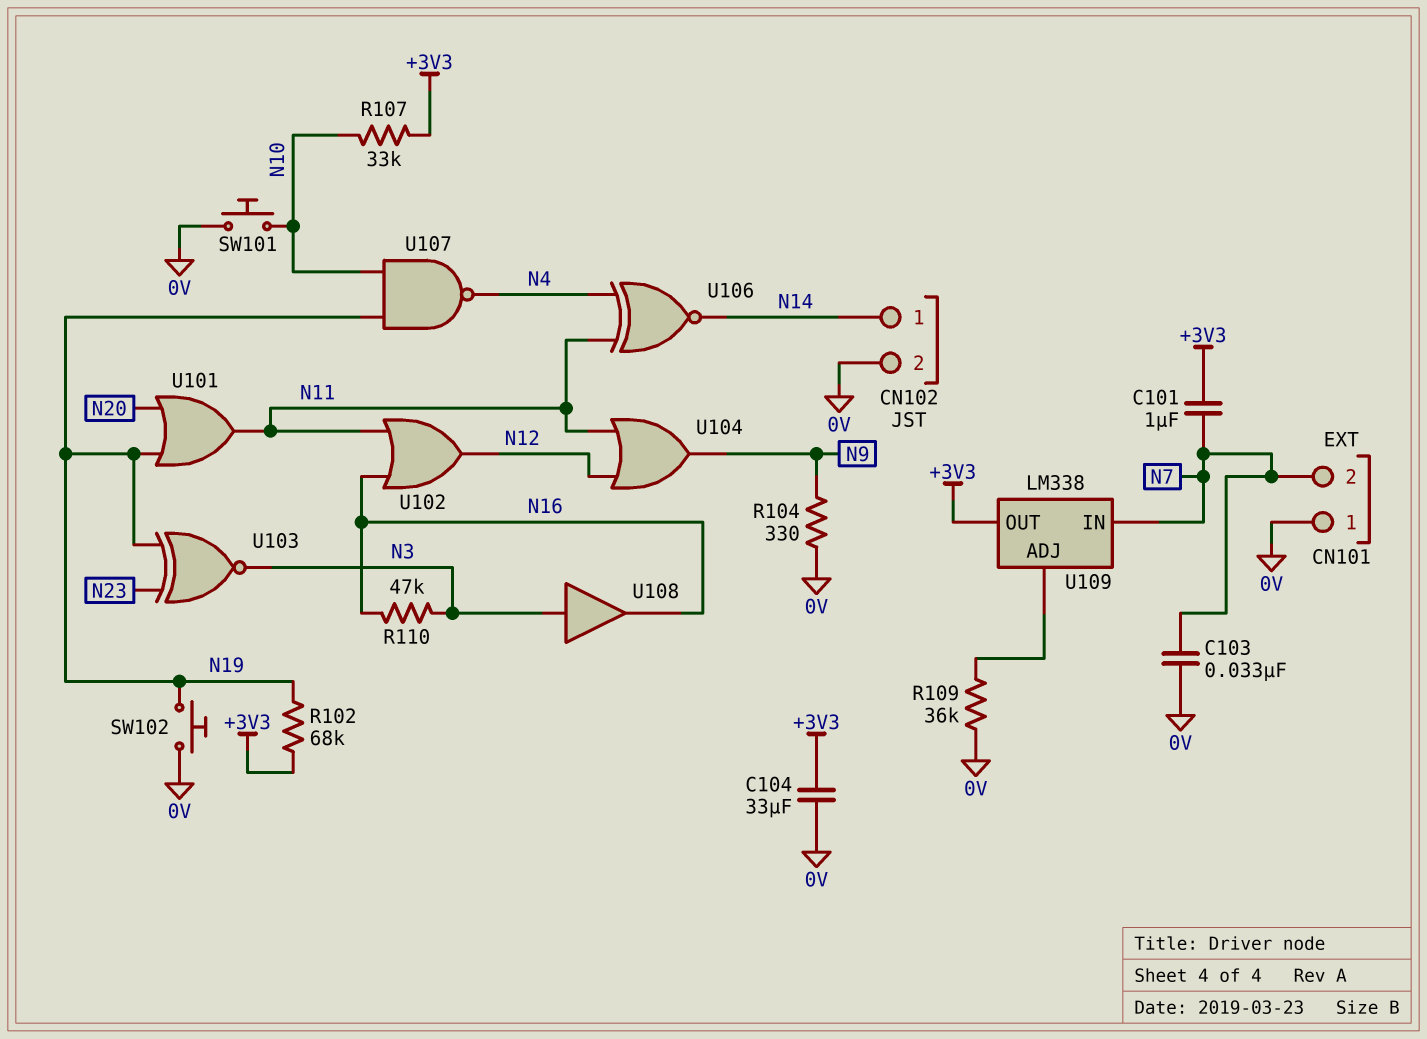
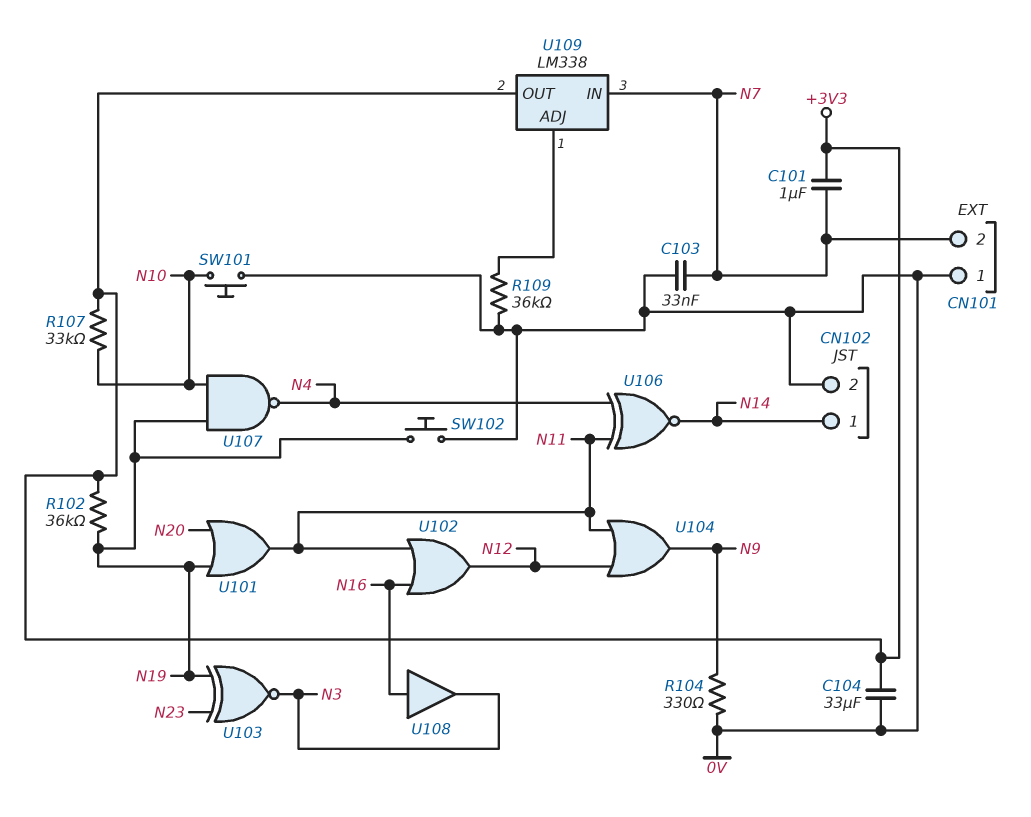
R102: 68k (+3V3, N19) -> 36k (+3V3, N19)
R110: 47k (N3, N16) -> none
U108: buffer (in N3, out N16) -> buffer (in N16, out N3)

